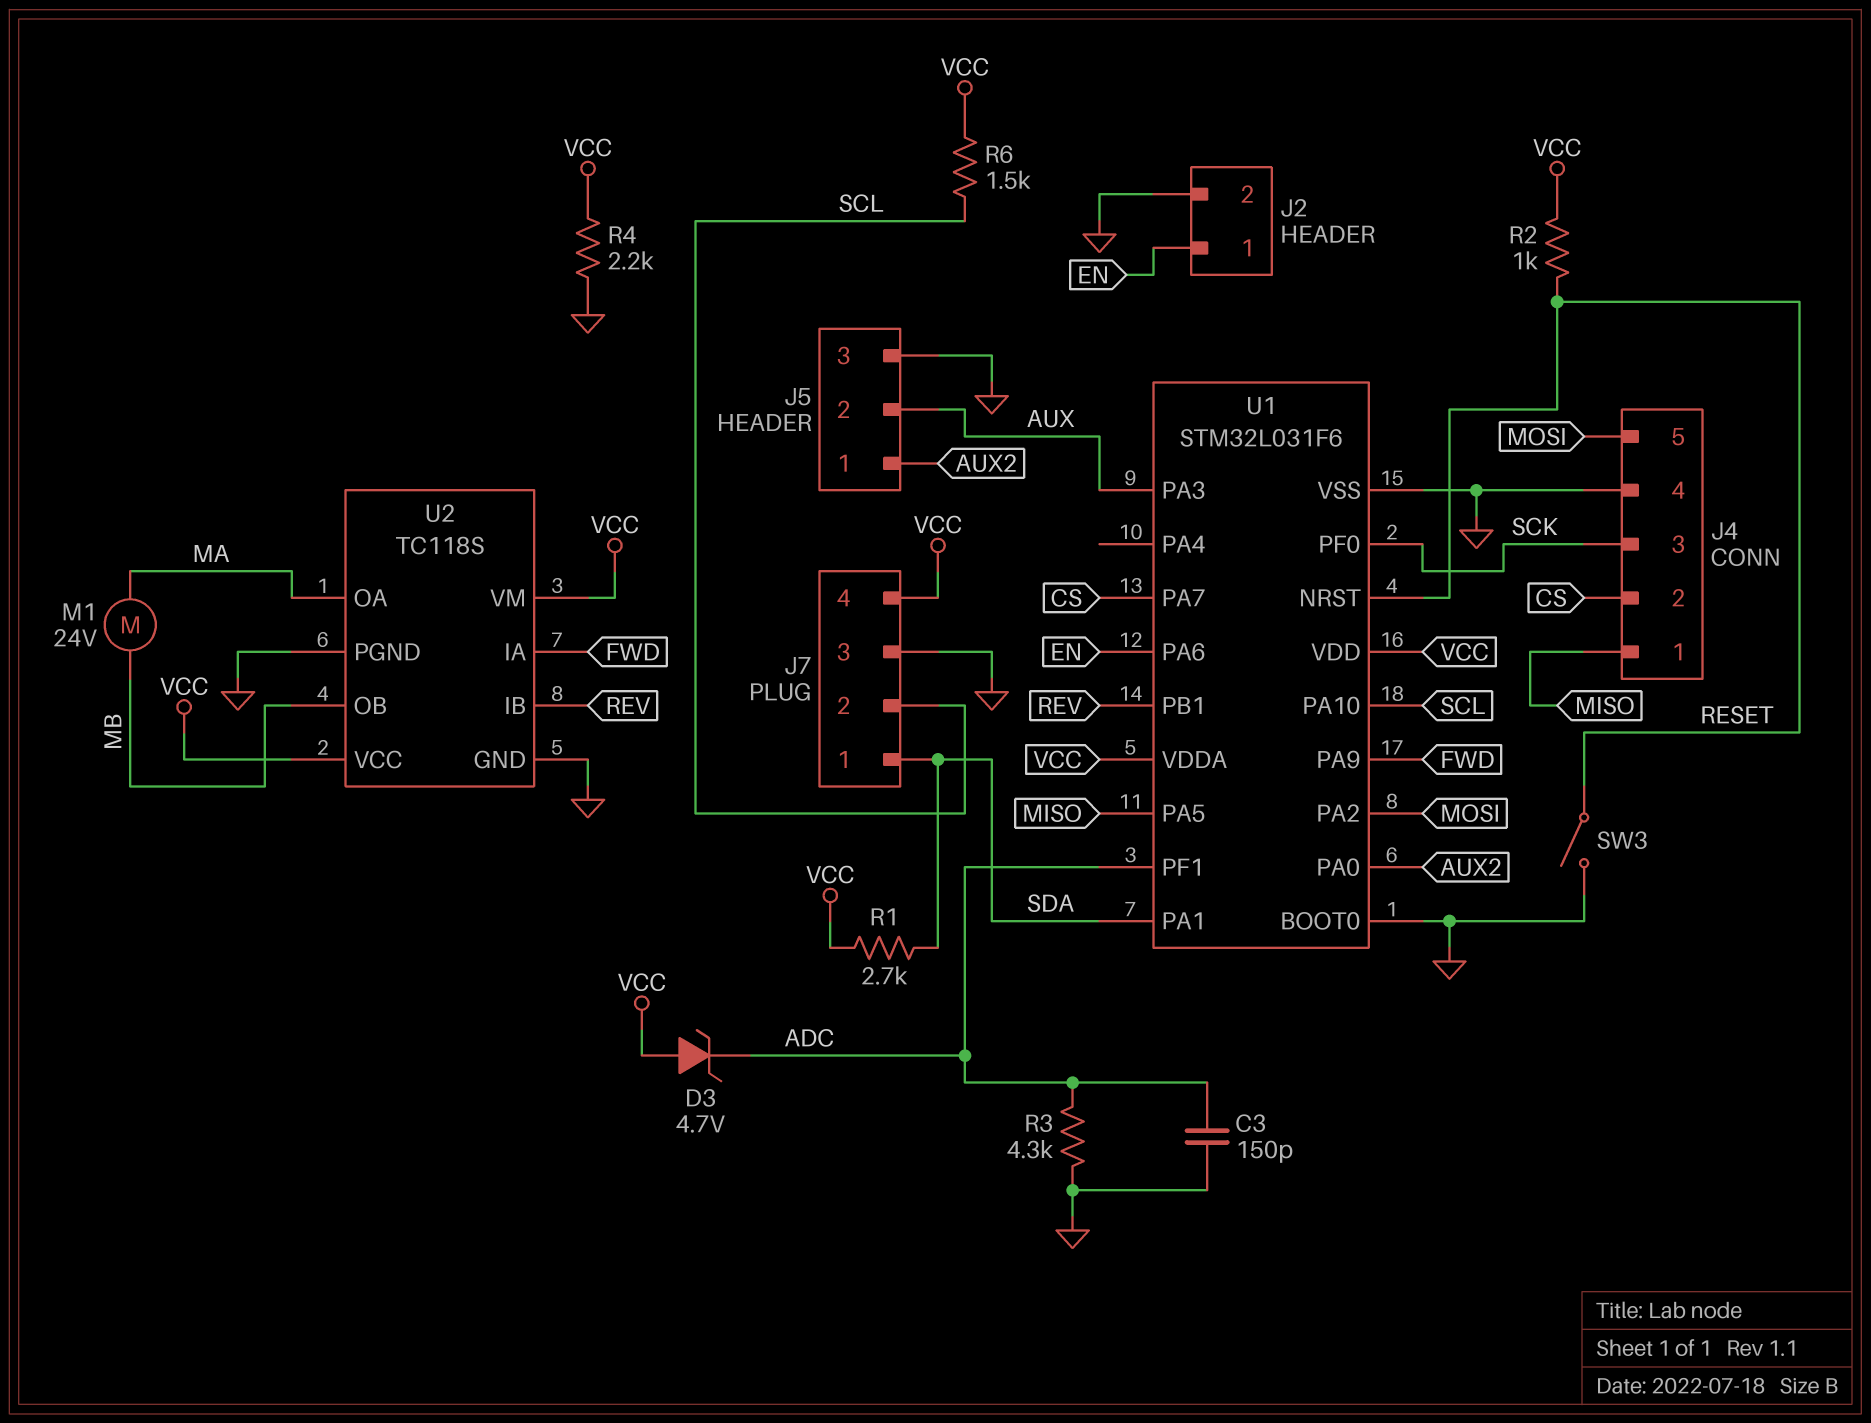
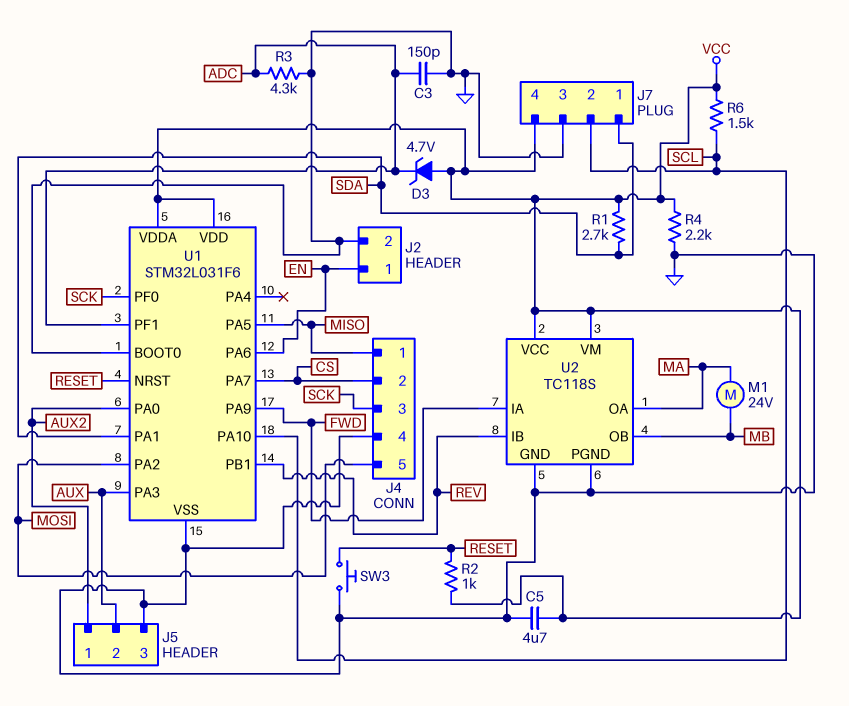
C5: none -> 4.7uF (GND, VCC)
SW3: switch (GND, RESET) -> button (GND, RESET)

